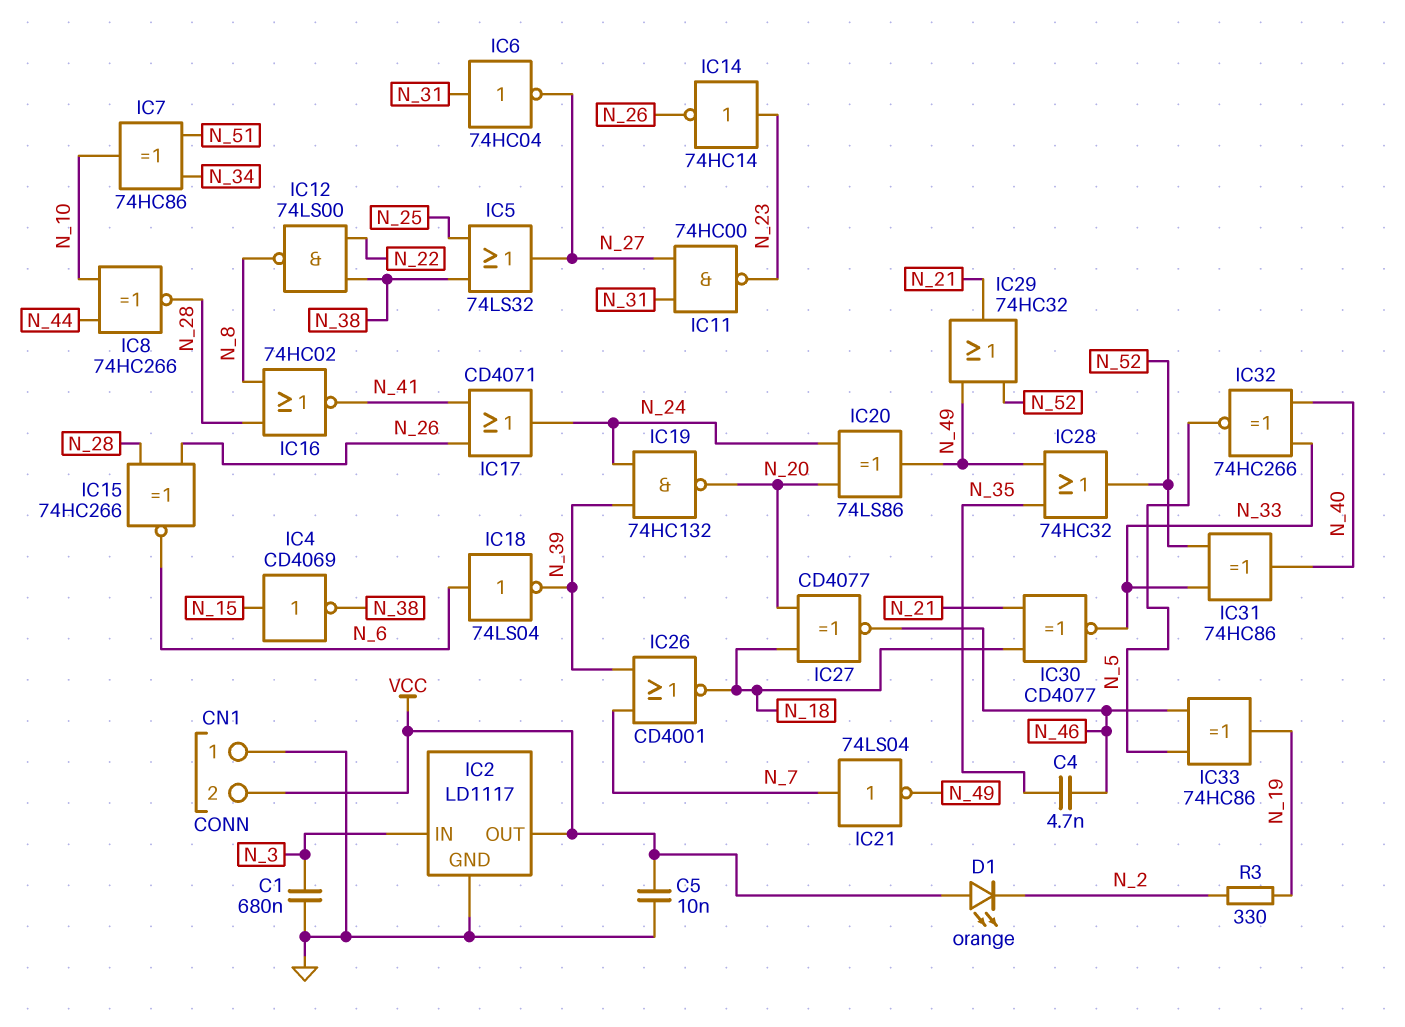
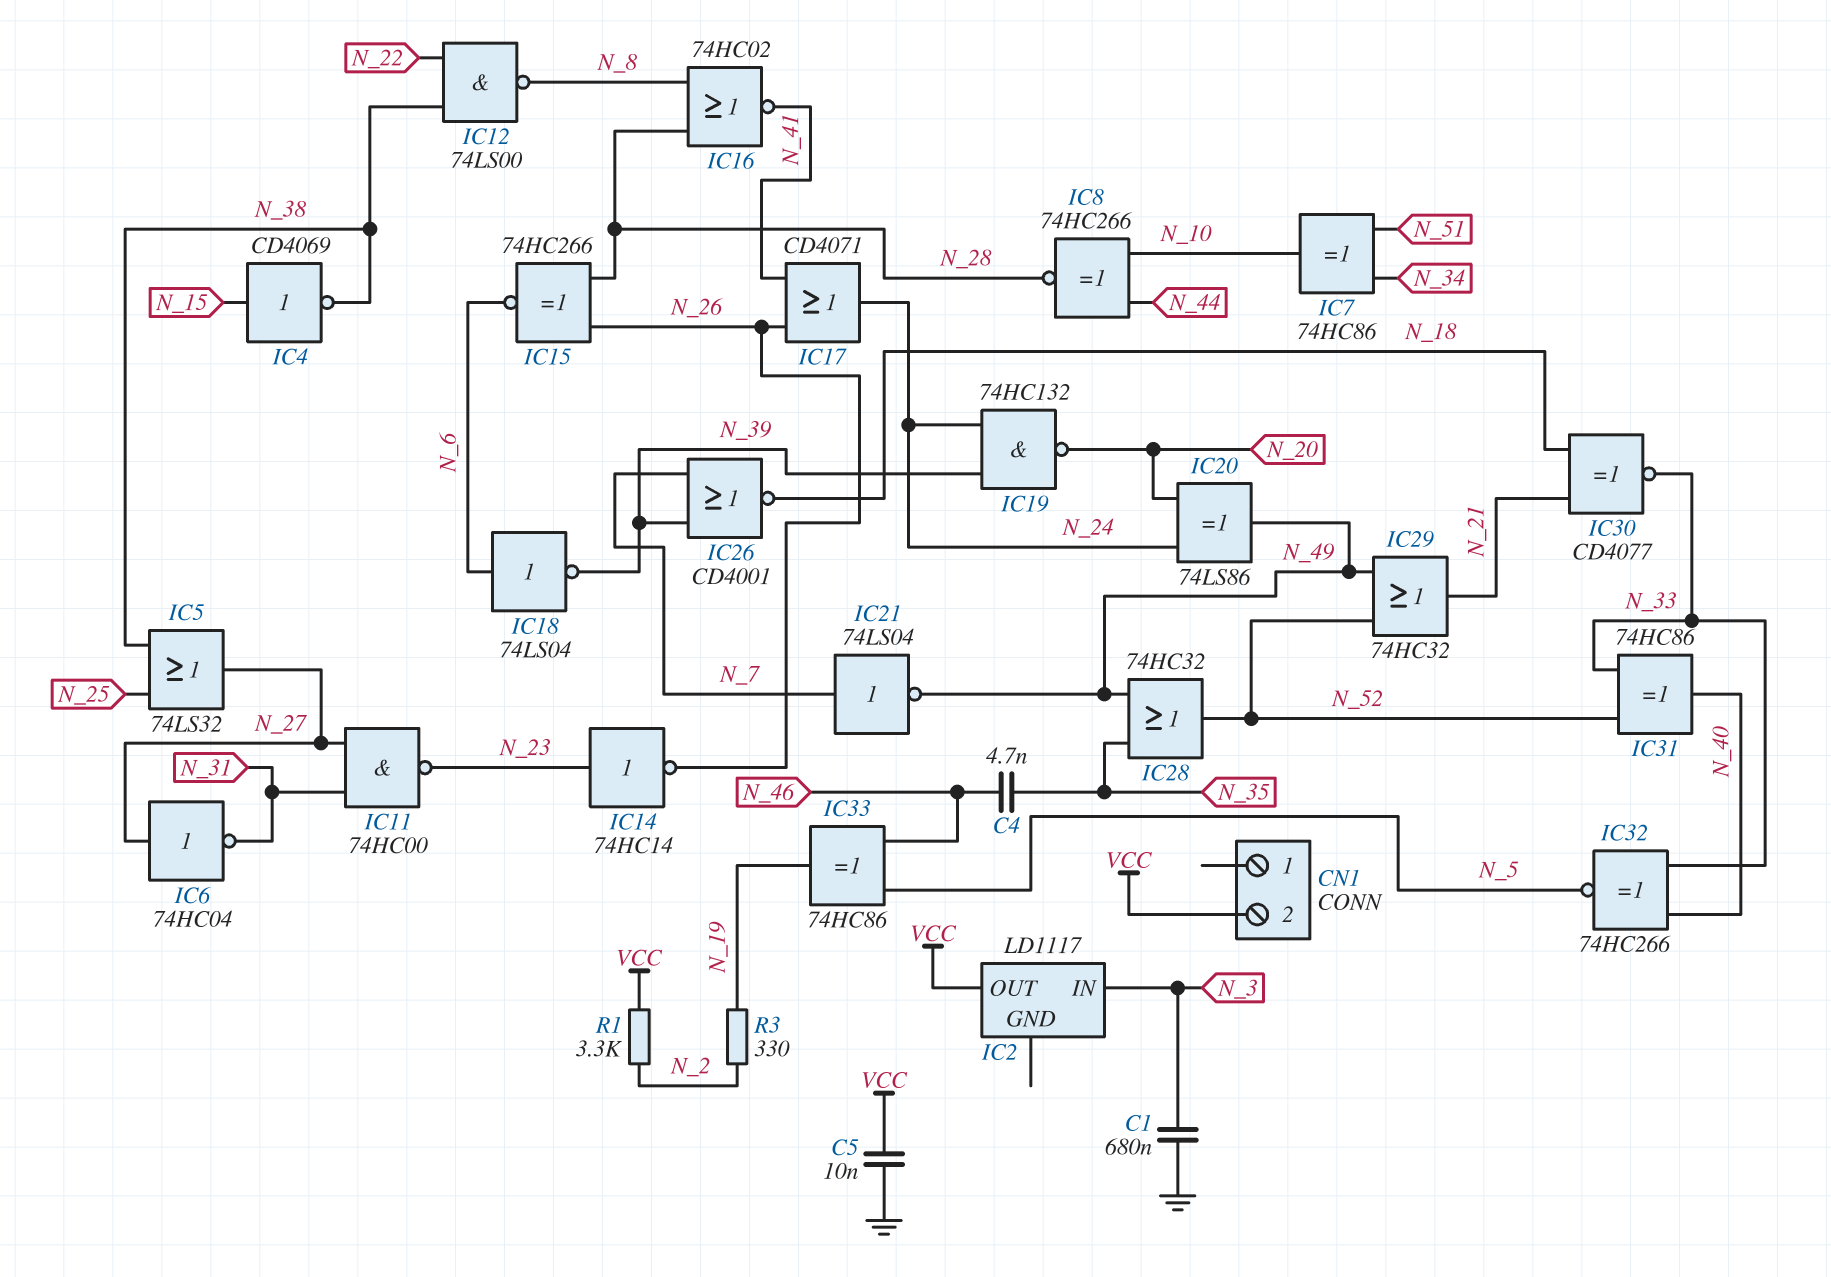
CN1 pin 1: GND -> none
D1: LED orange (A VCC, K N_2) -> none
IC2 pin GND: GND -> none
IC6: NOT 74HC04 (in N_31, out N_27) -> NOT 74HC04 (in N_27, out N_31)
IC27: XNOR CD4077 (in N_18, in N_20, out N_46) -> none
R1: none -> 3.3k (N_2, VCC)

